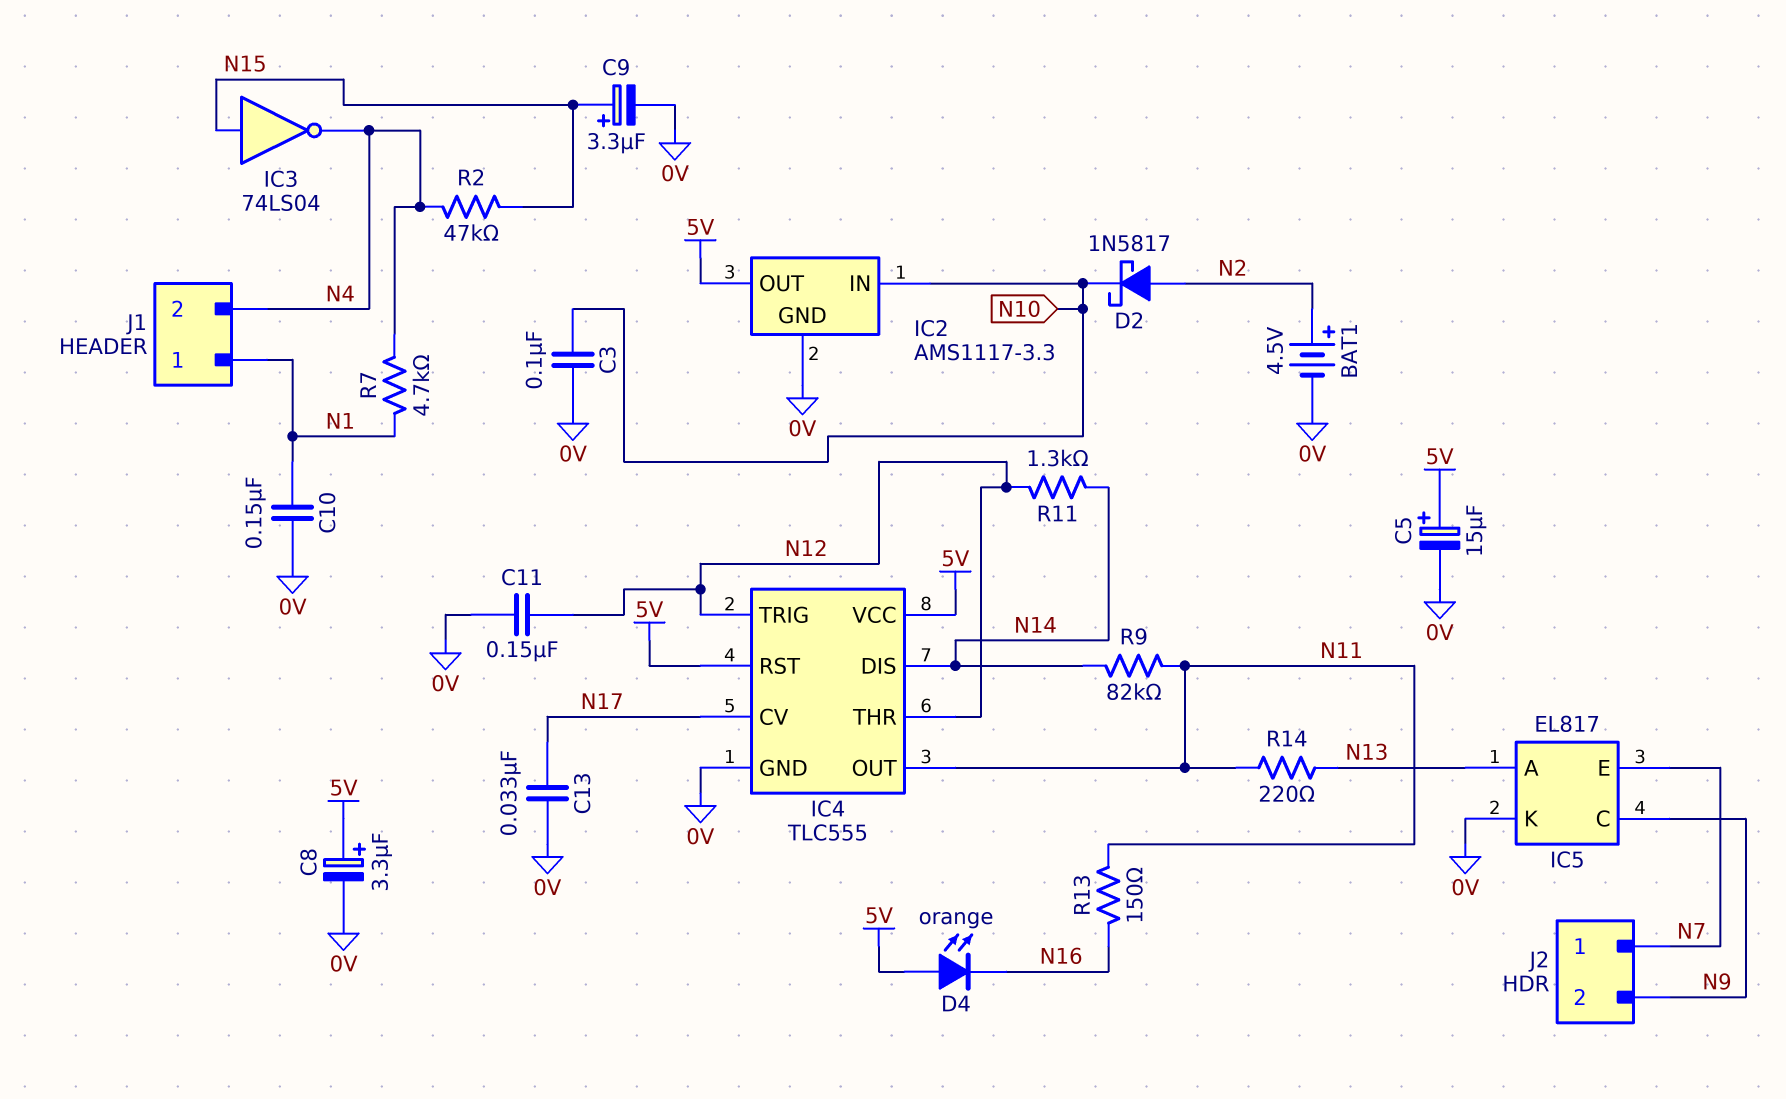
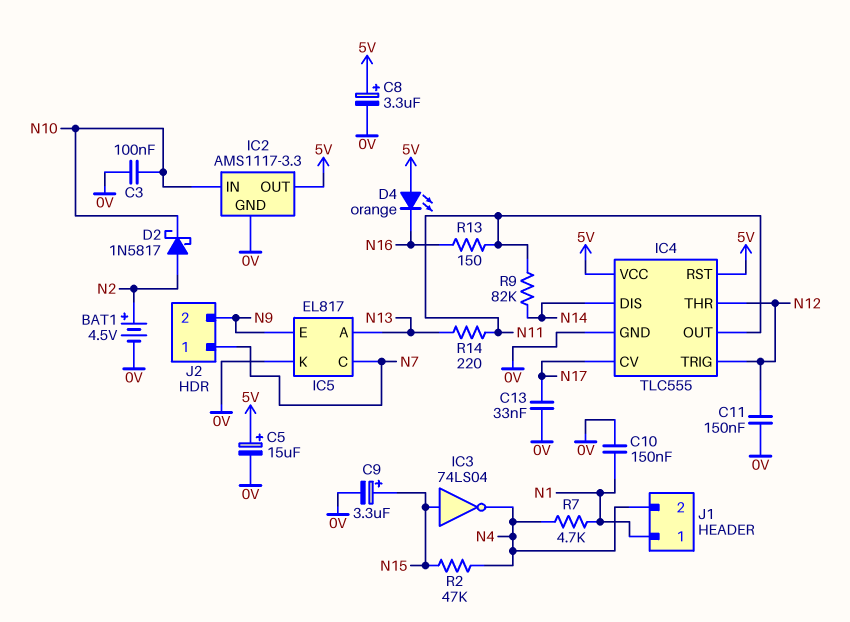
IC5 pin C: N9 -> N7
IC5 pin E: N7 -> N9
R11: 1.3k (N12, N14) -> none

